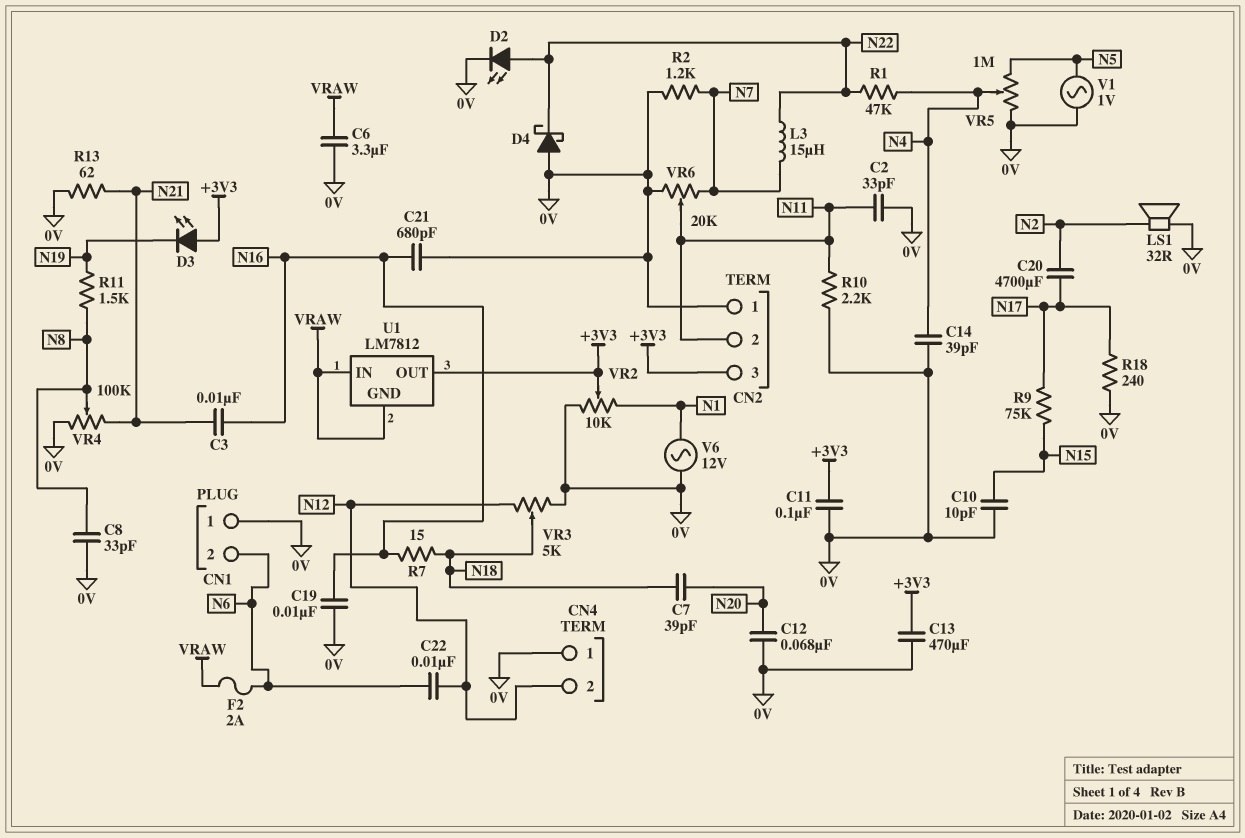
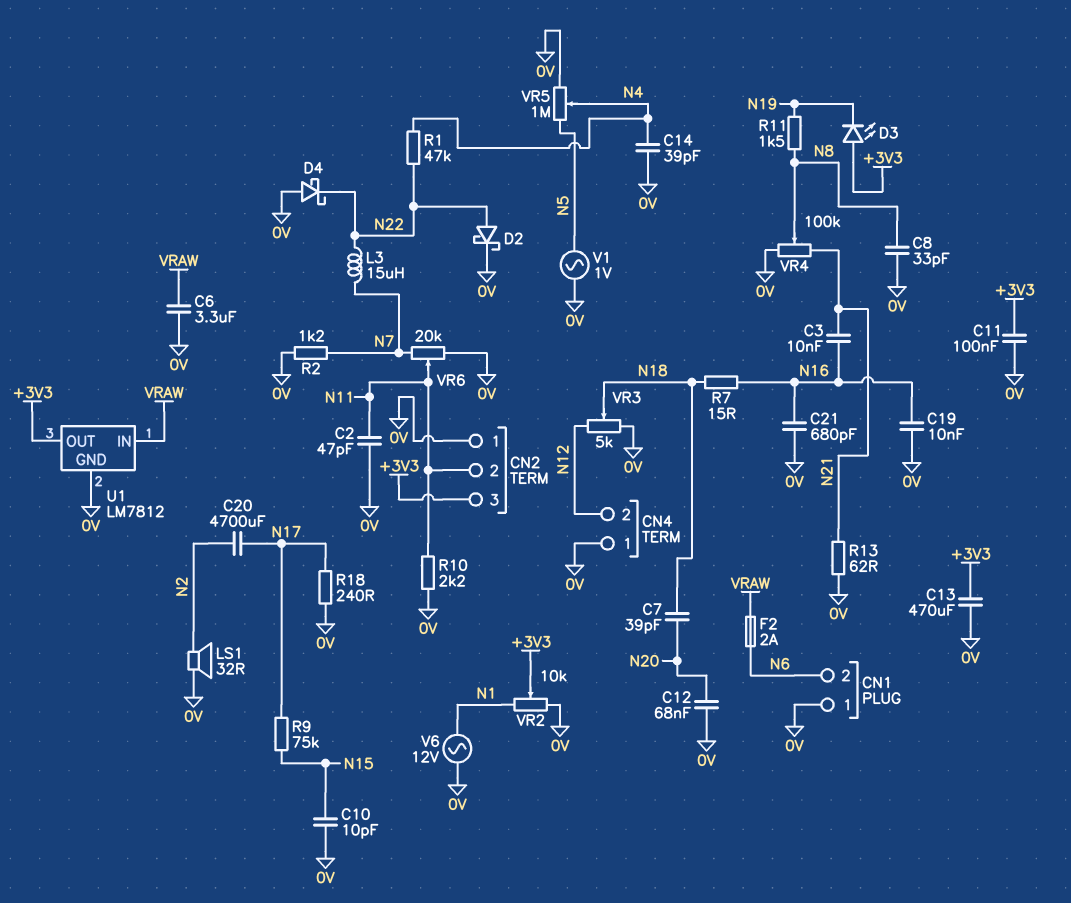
C2: 33pF (0V, N11) -> 47pF (0V, N11)
C22: 10nF (N6, N12) -> none
D2: LED (A N22, K 0V) -> schottky (A N22, K 0V)
U1 pin GND: VRAW -> 0V

